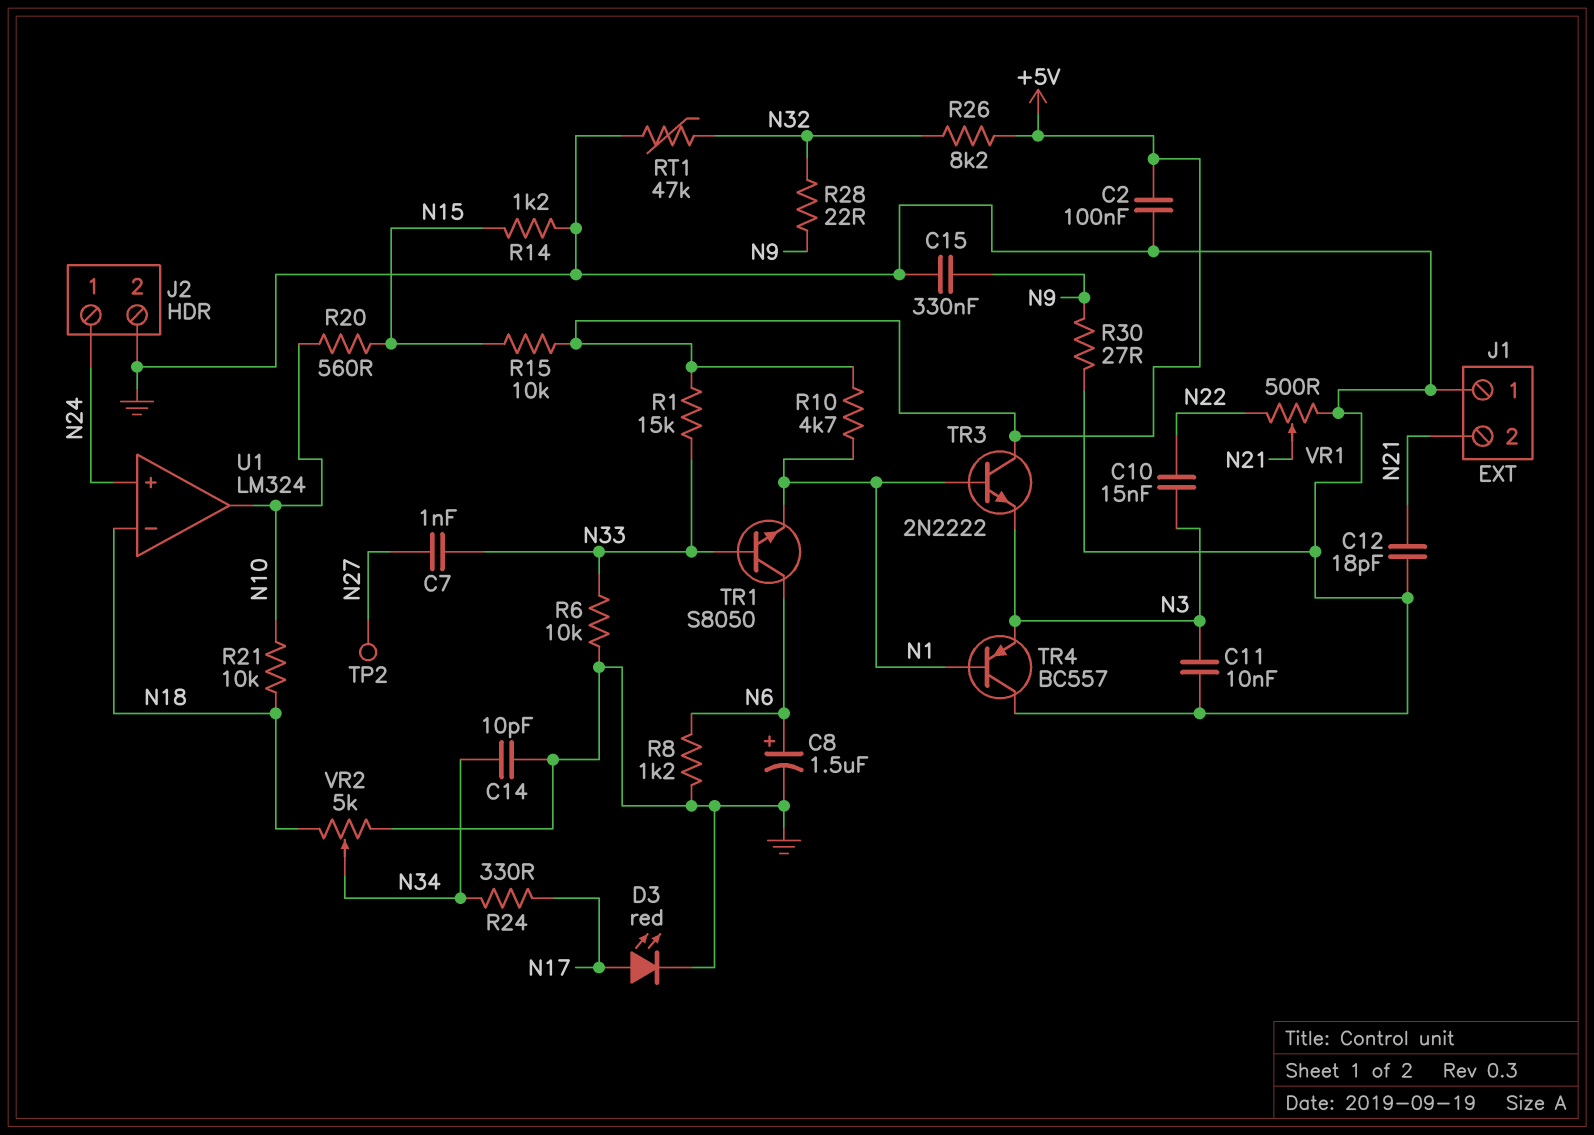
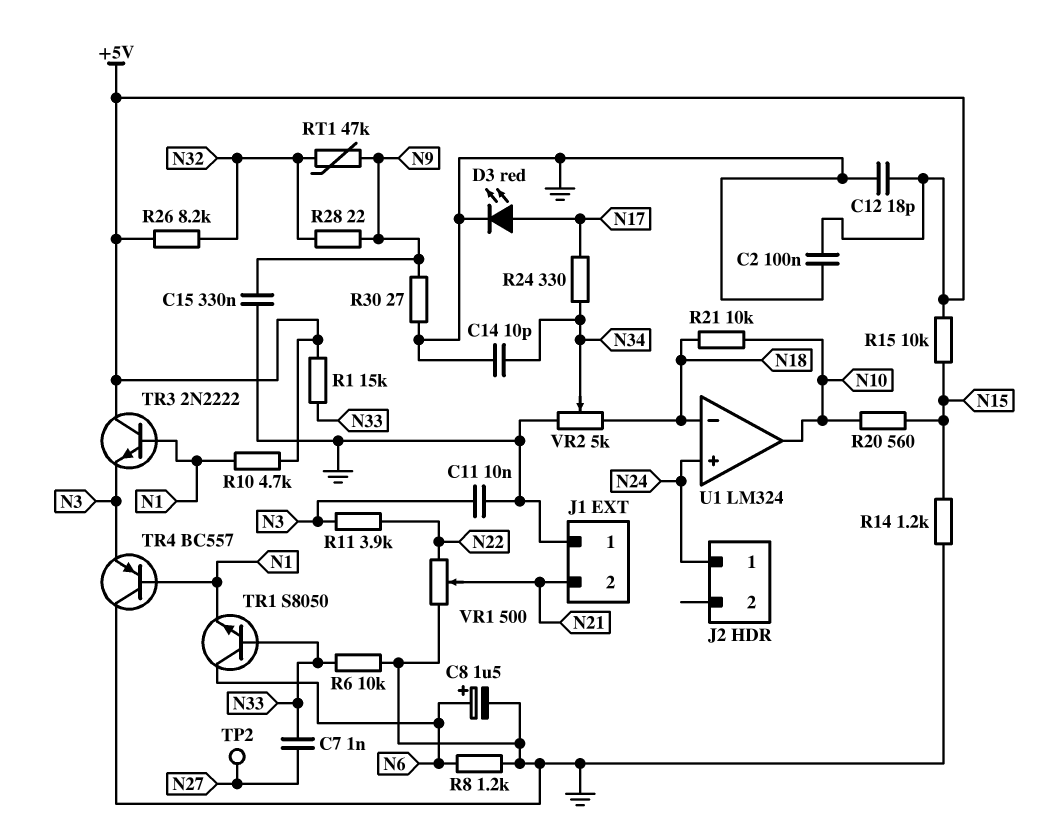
C10: 15nF (N3, N22) -> none
C12: 18pF (GND, N21) -> 18pF (+5V, GND)
J2 pin 2: GND -> none
R11: none -> 3.9k (N3, N22)
RT1: 47k (GND, N32) -> 47k (N9, N32)

